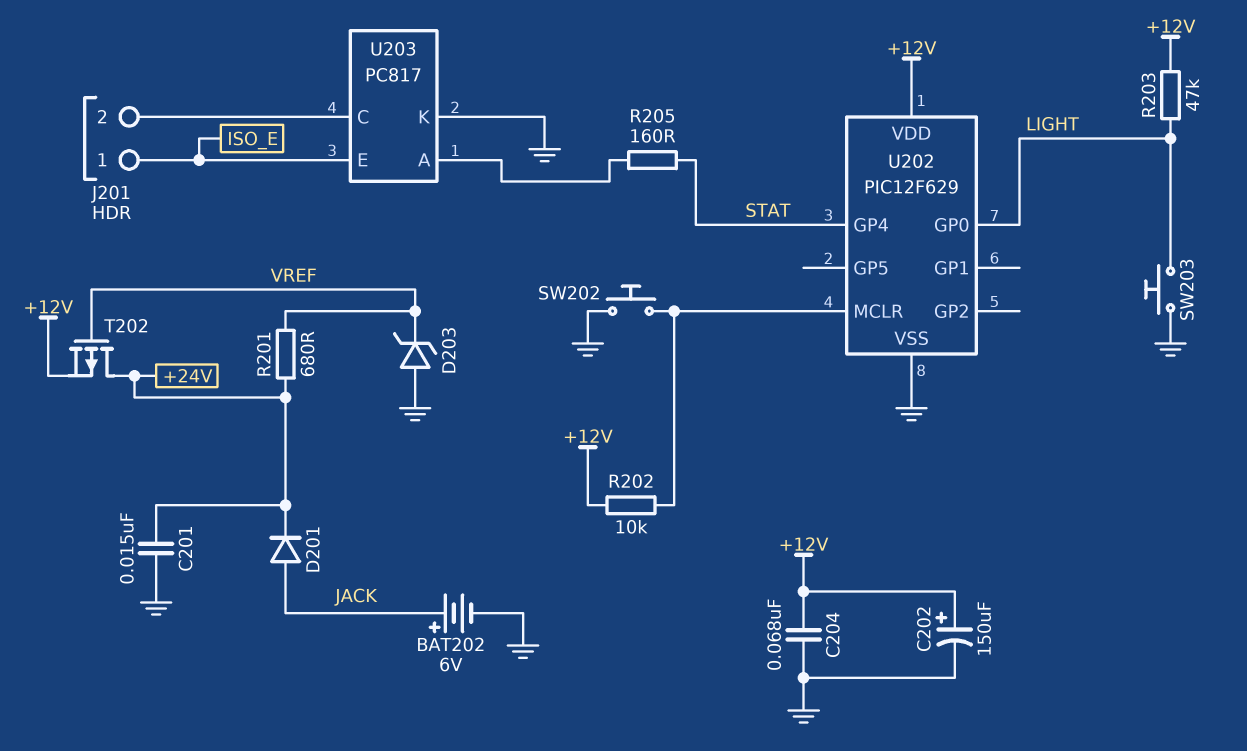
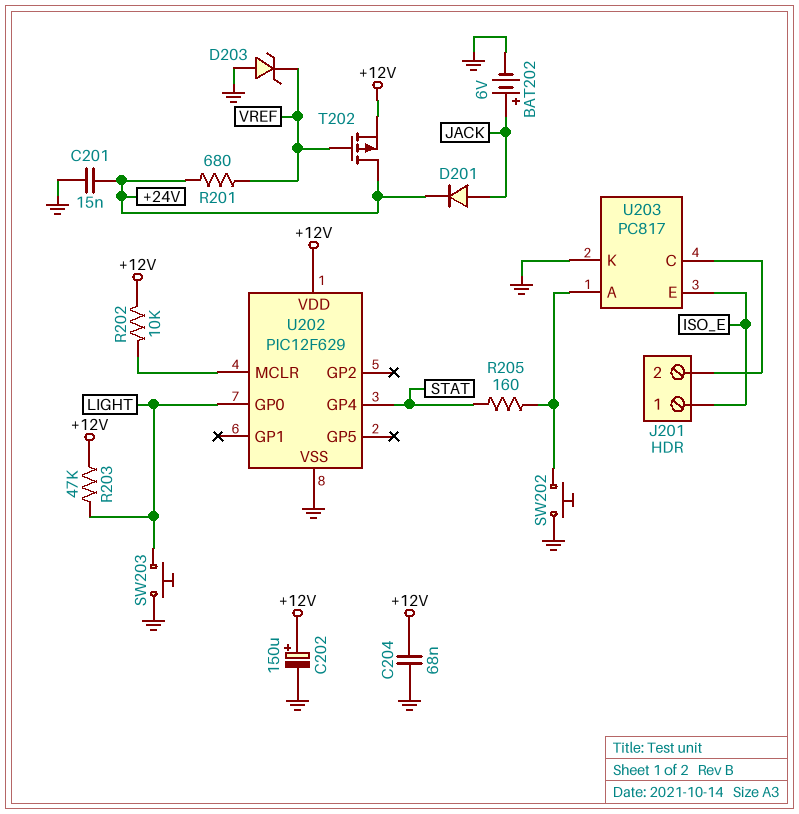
SW202: button (GND, U202/MCLR) -> button (GND, U203/A)

